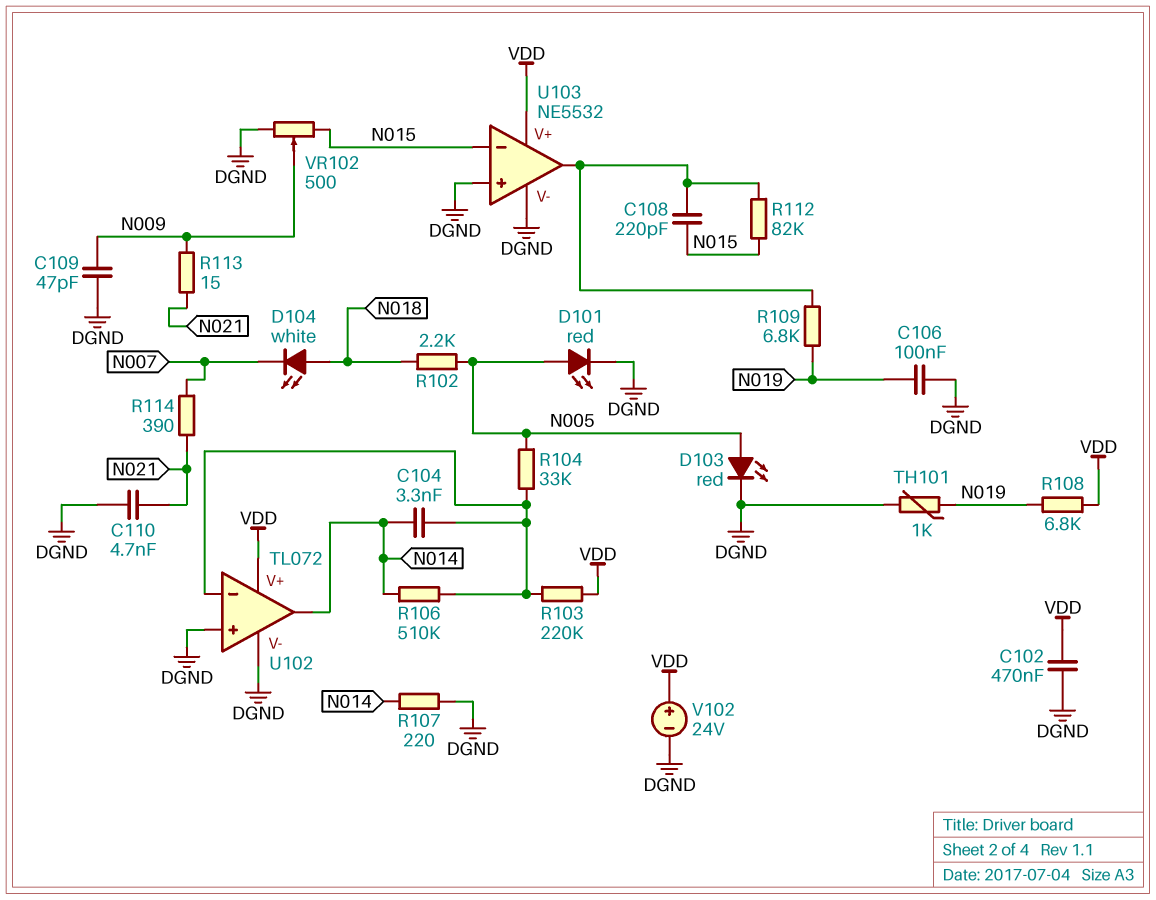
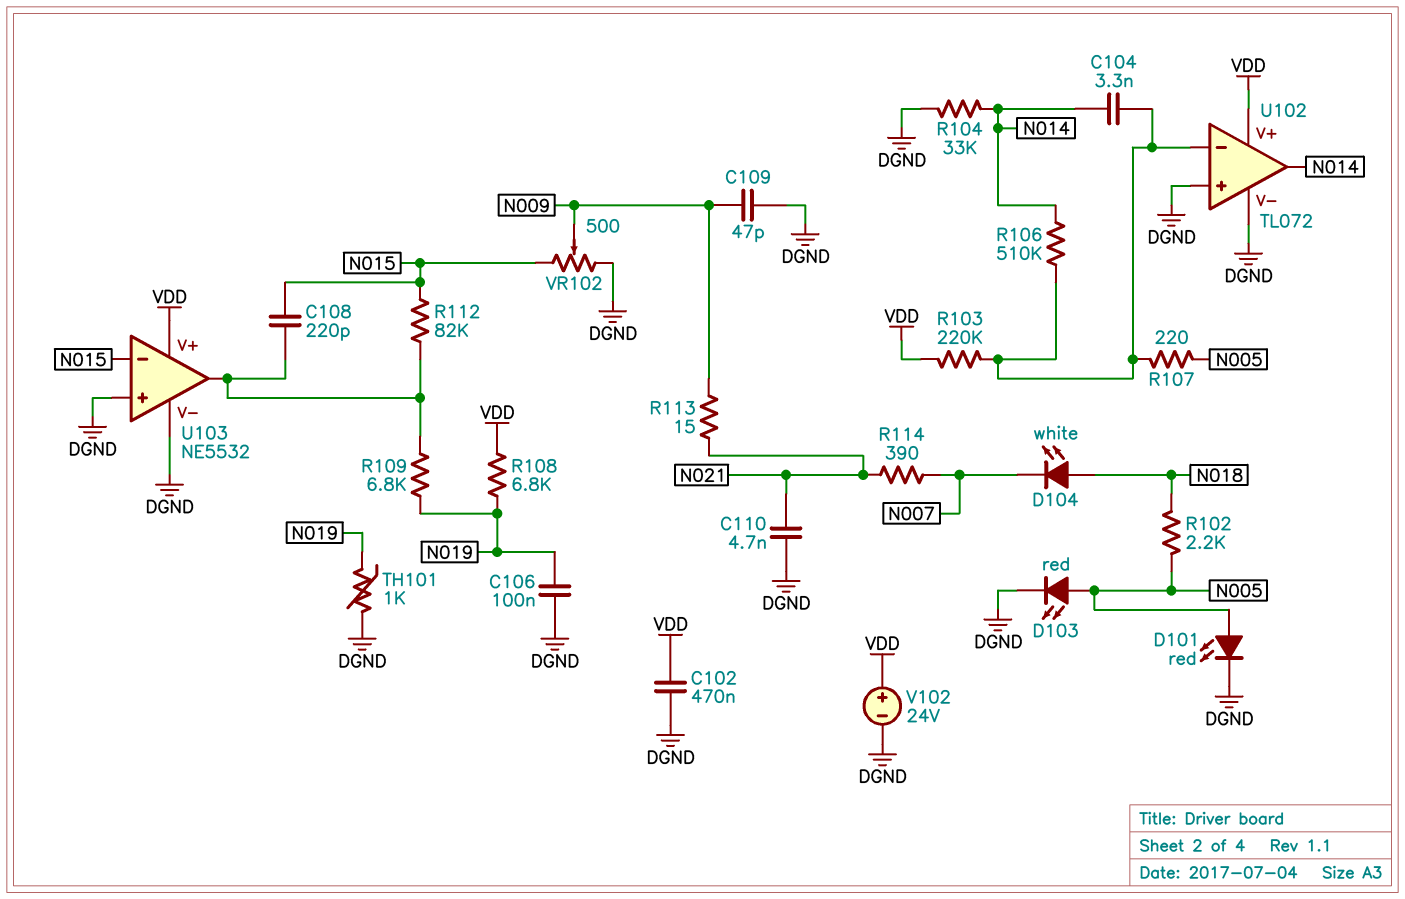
R104: 33k (N005, U102/in-) -> 33k (DGND, N014)
R107: 220 (DGND, N014) -> 220 (N005, U102/in-)

